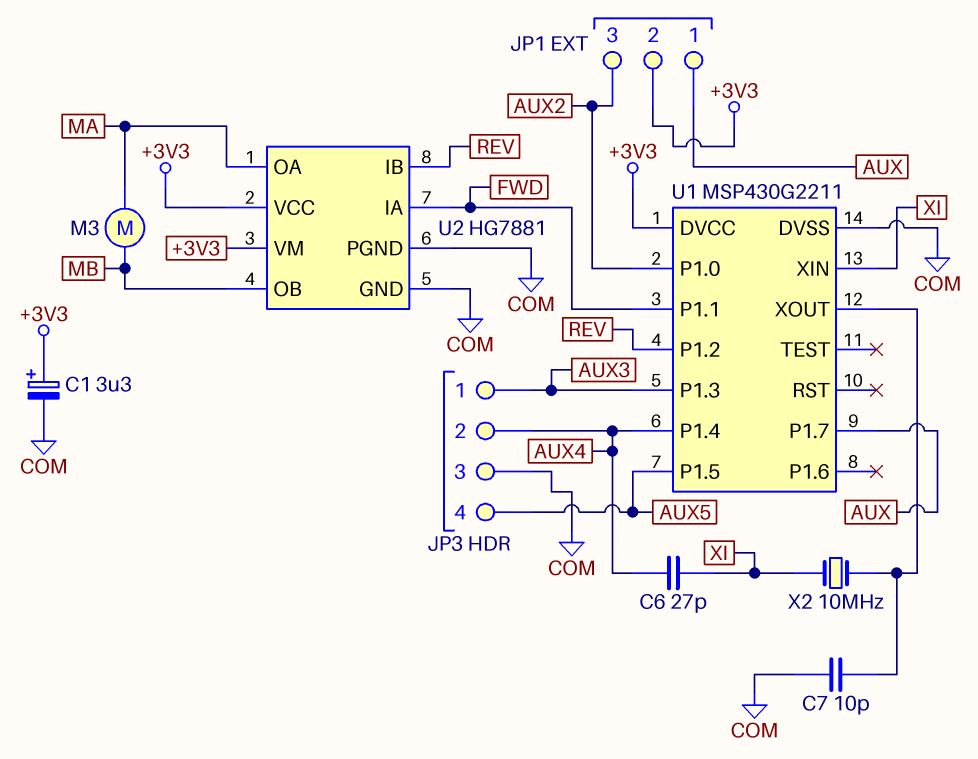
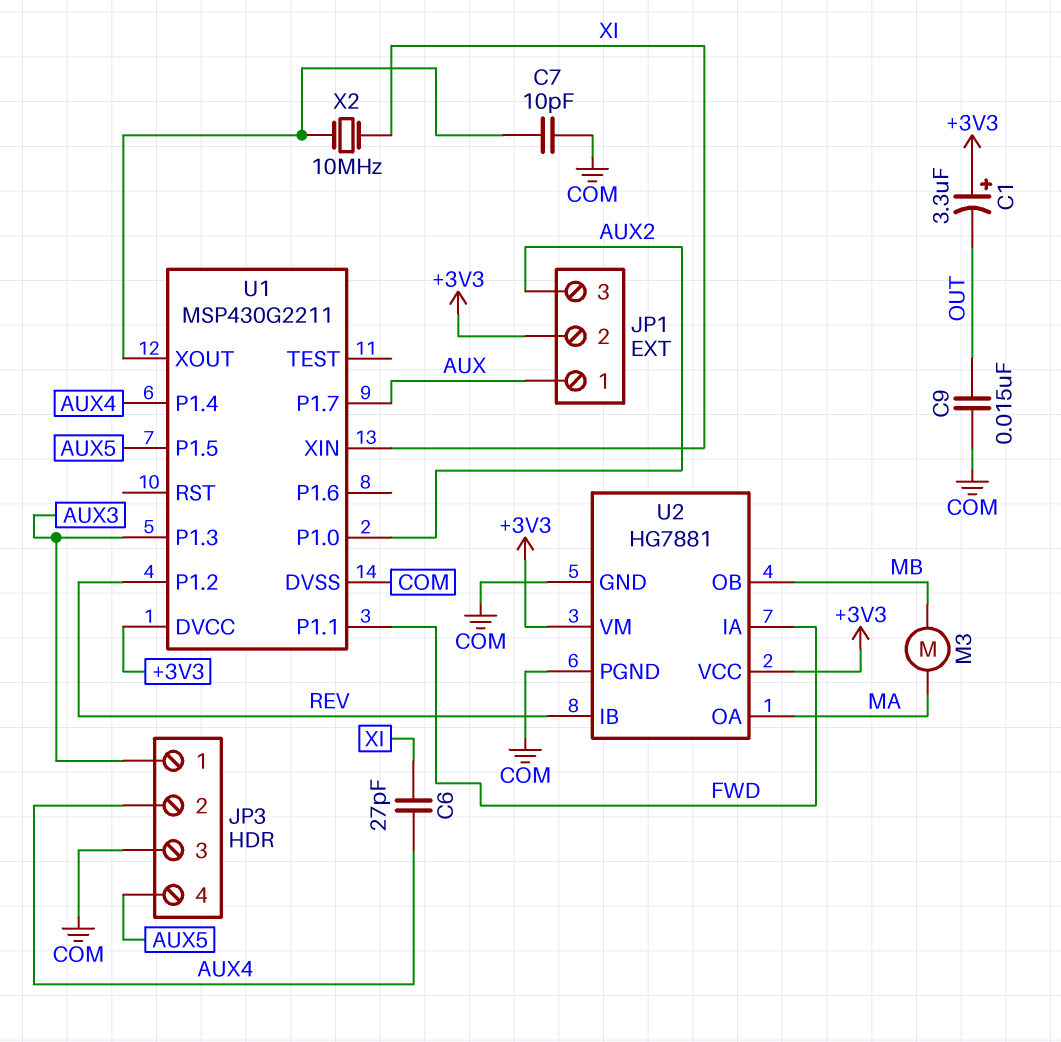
C1: 3.3uF (plus +3V3, minus COM) -> 3.3uF (plus +3V3, minus OUT)
C9: none -> 15nF (COM, OUT)

